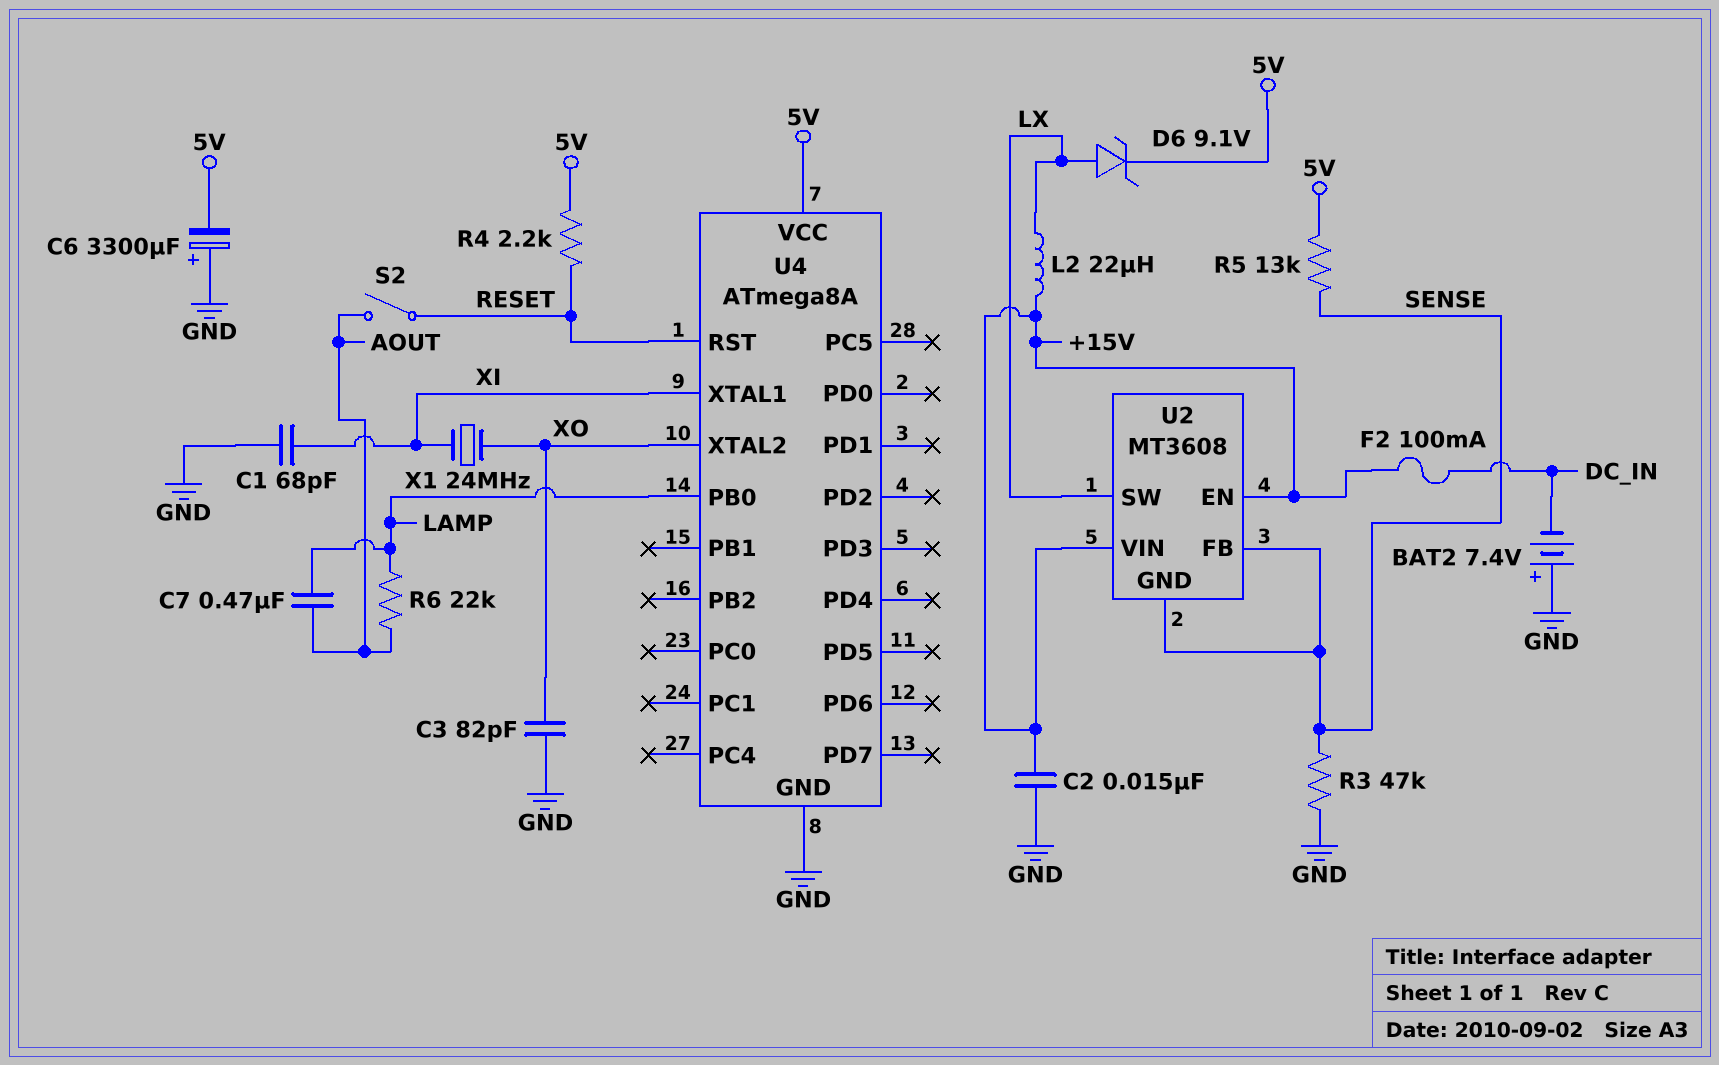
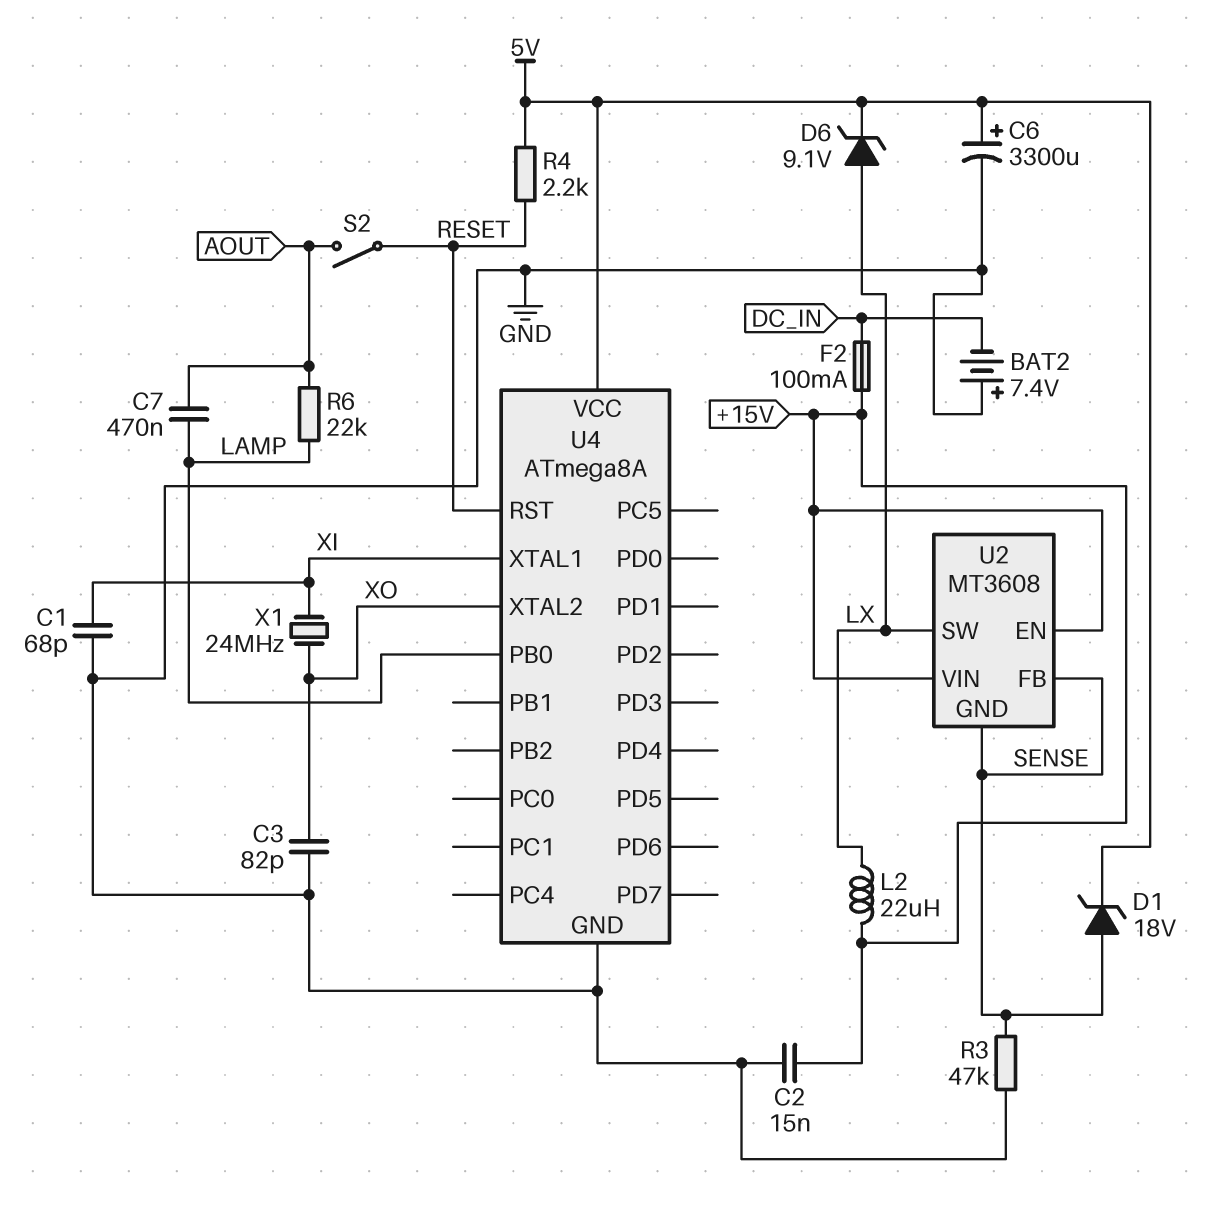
C6: 3300uF (plus GND, minus 5V) -> 3300uF (plus 5V, minus GND)
D1: none -> zener 18V (A SENSE, K 5V)
R5: 13k (5V, SENSE) -> none

